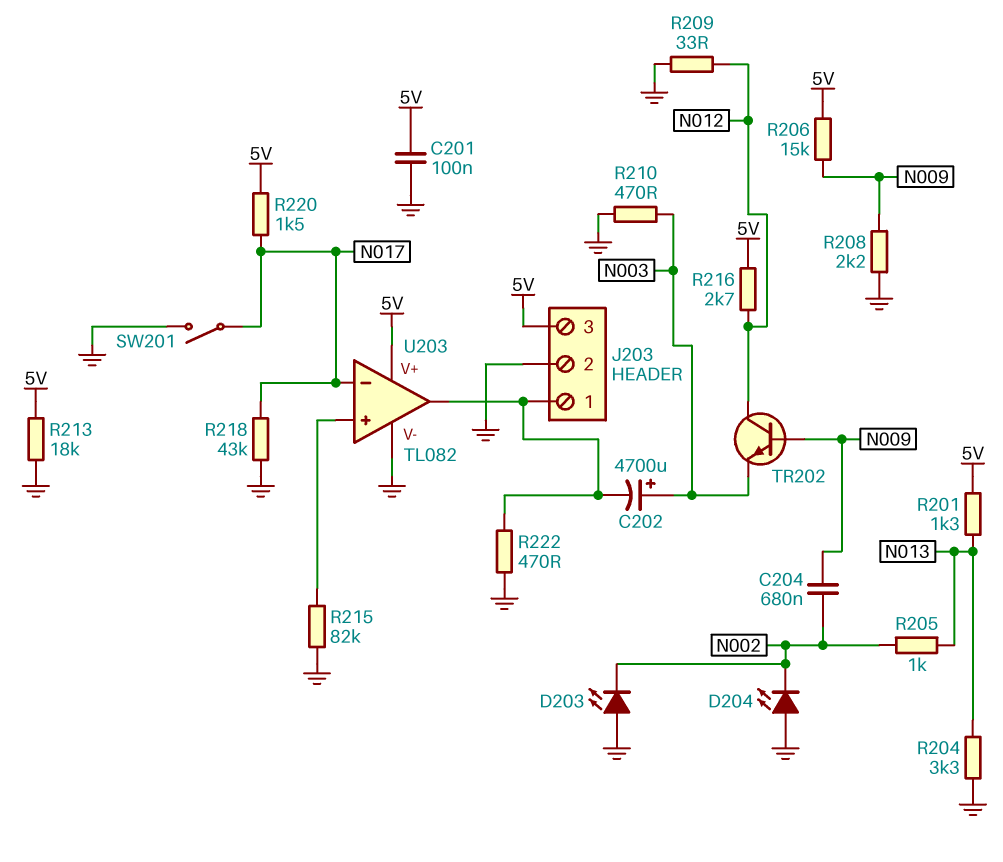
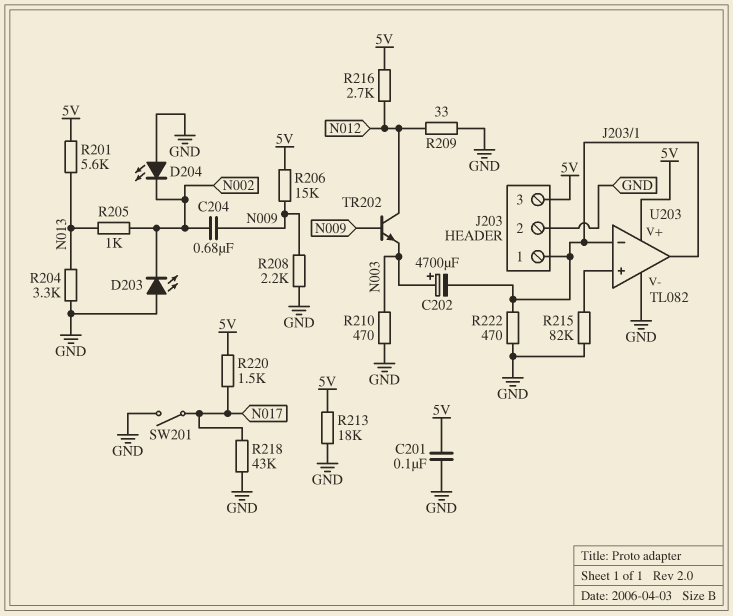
R201: 1.3k (5V, N013) -> 5.6k (5V, N013)
U203 pin in-: N017 -> J203/1

